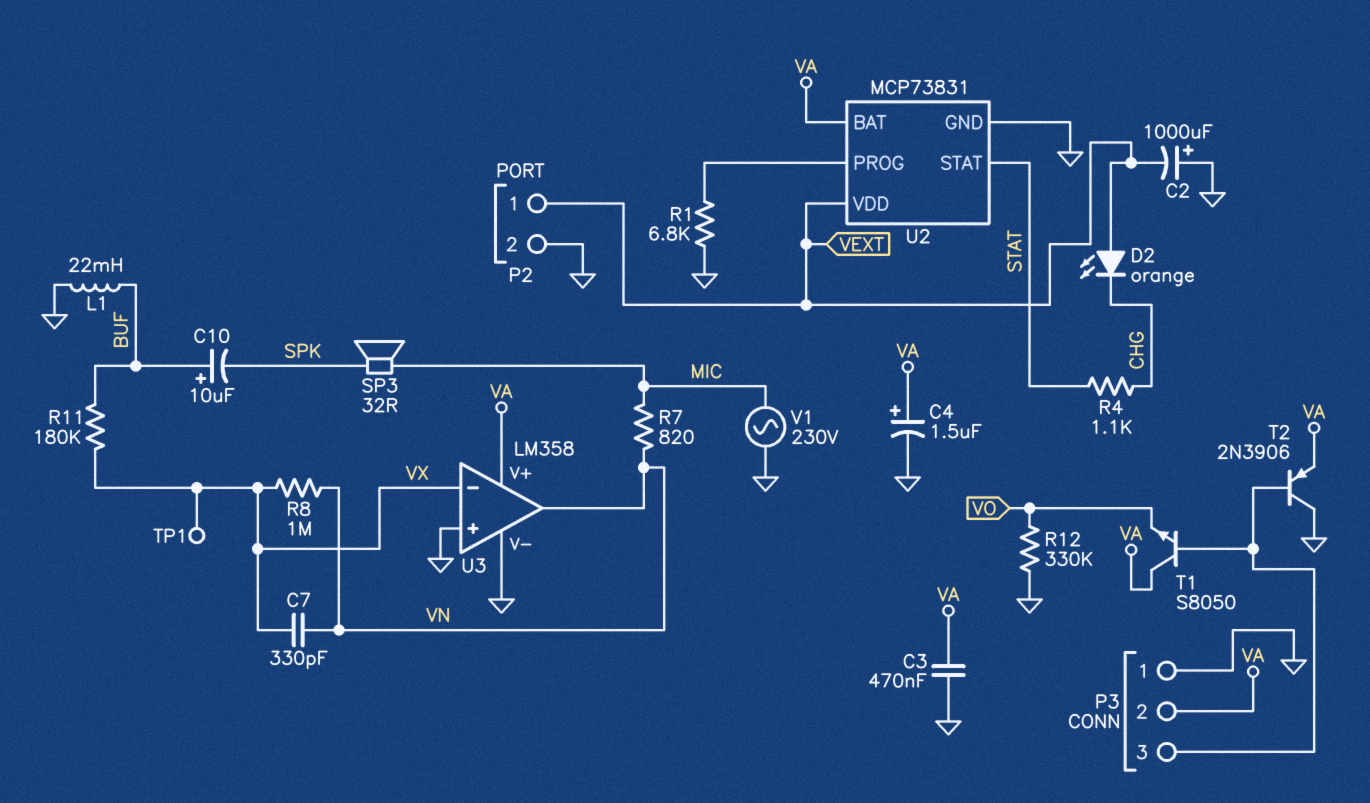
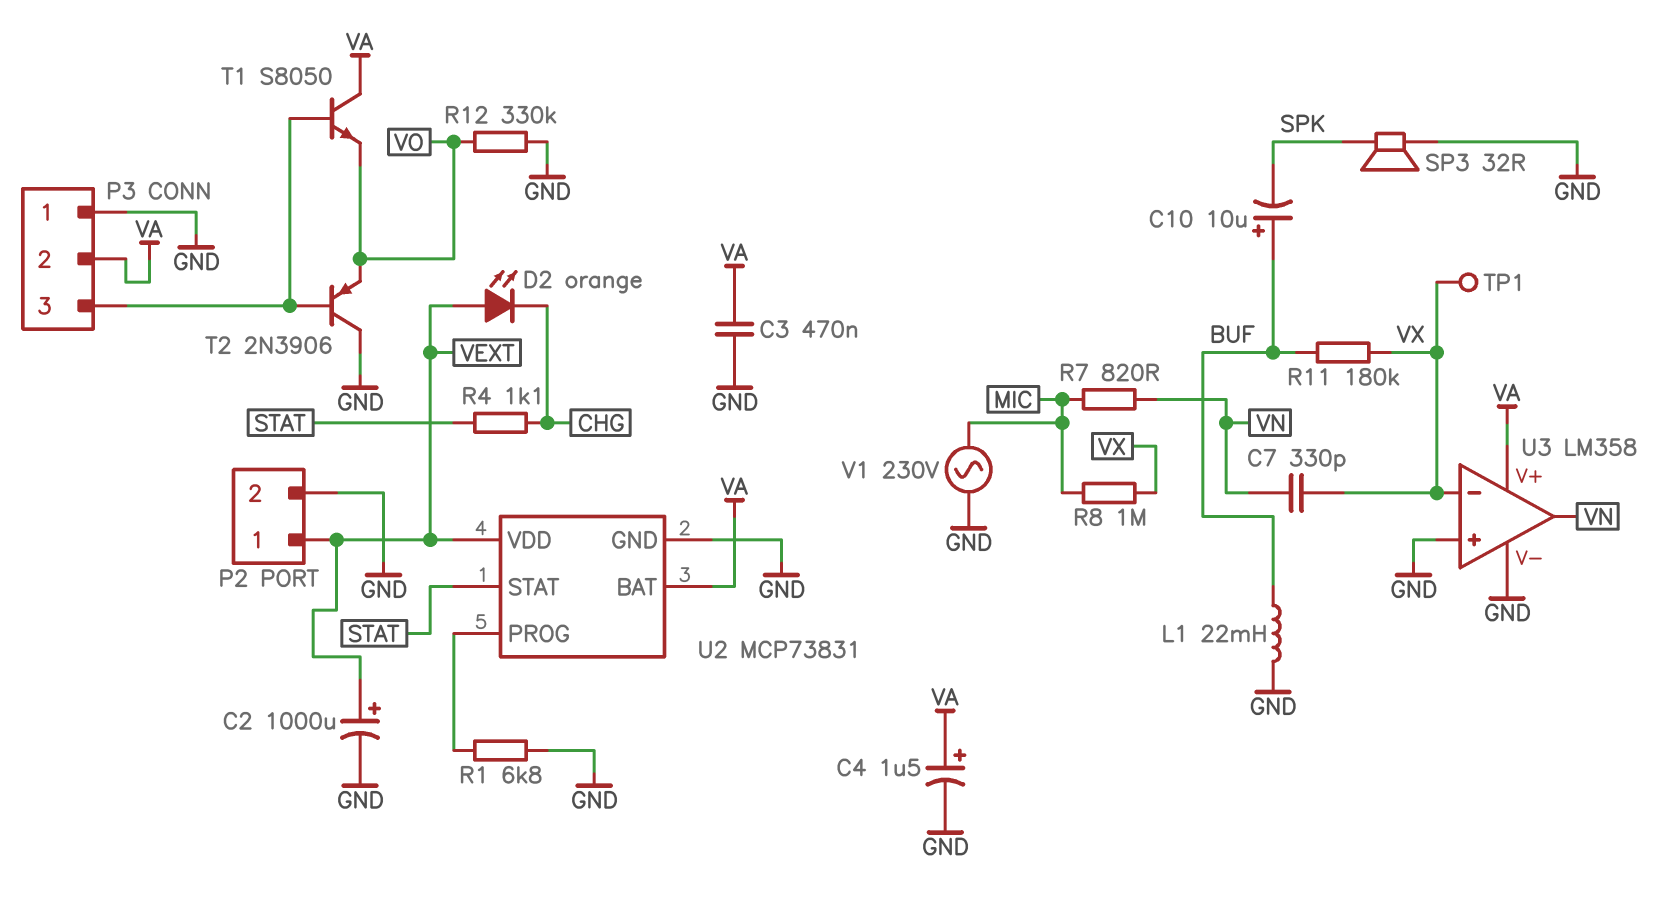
C2: 1000uF (plus GND, minus VEXT) -> 1000uF (plus VEXT, minus GND)
R8: 1M (VN, VX) -> 1M (MIC, VX)
SP3: speaker 32R (MIC, SPK) -> speaker 32R (GND, SPK)
T2: PNP 2N3906 (B P3/3, C GND, E VA) -> PNP 2N3906 (B P3/3, C GND, E VO)

